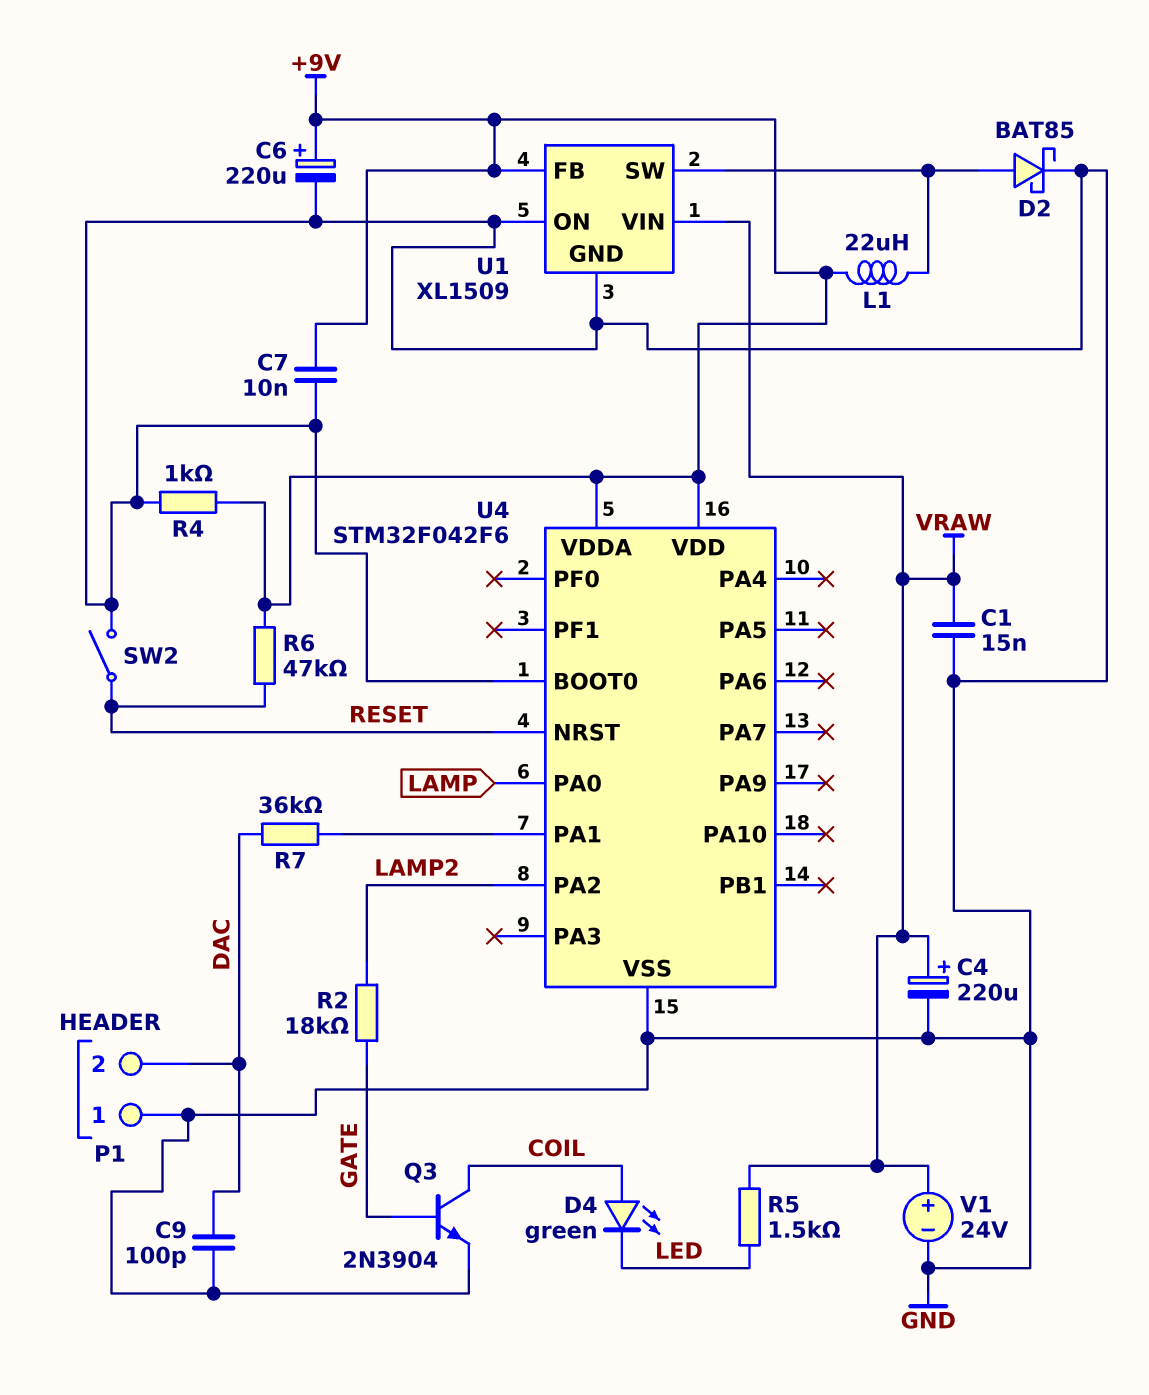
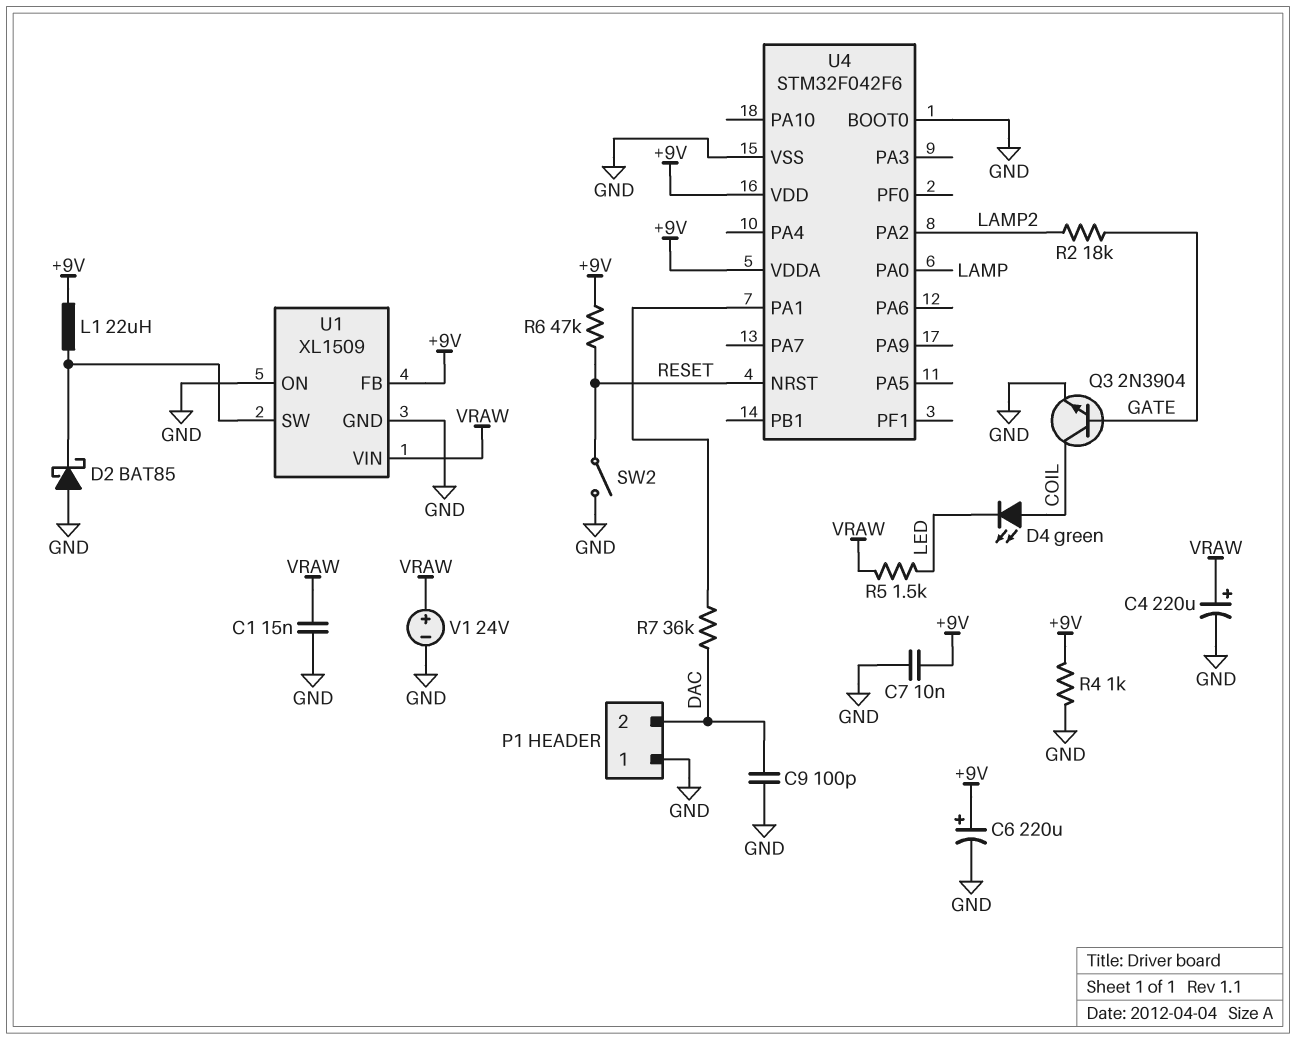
D2: schottky BAT85 (A U1/SW, K GND) -> schottky BAT85 (A GND, K U1/SW)

